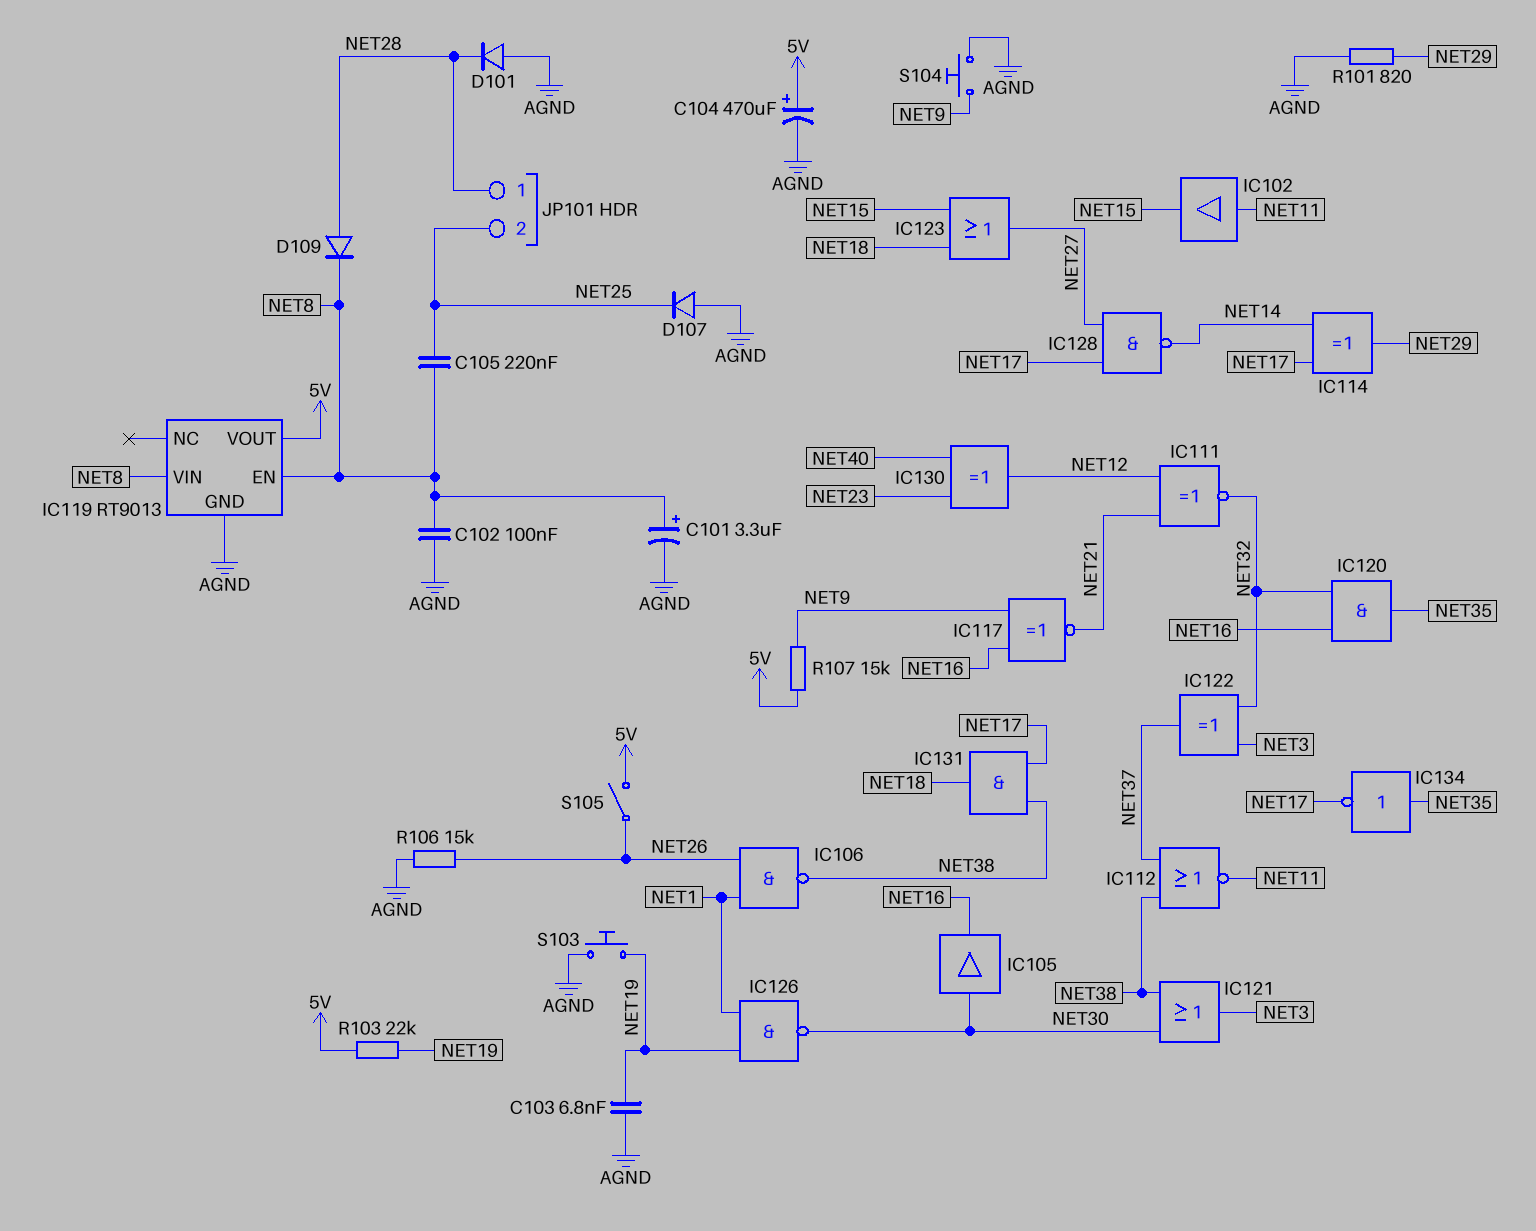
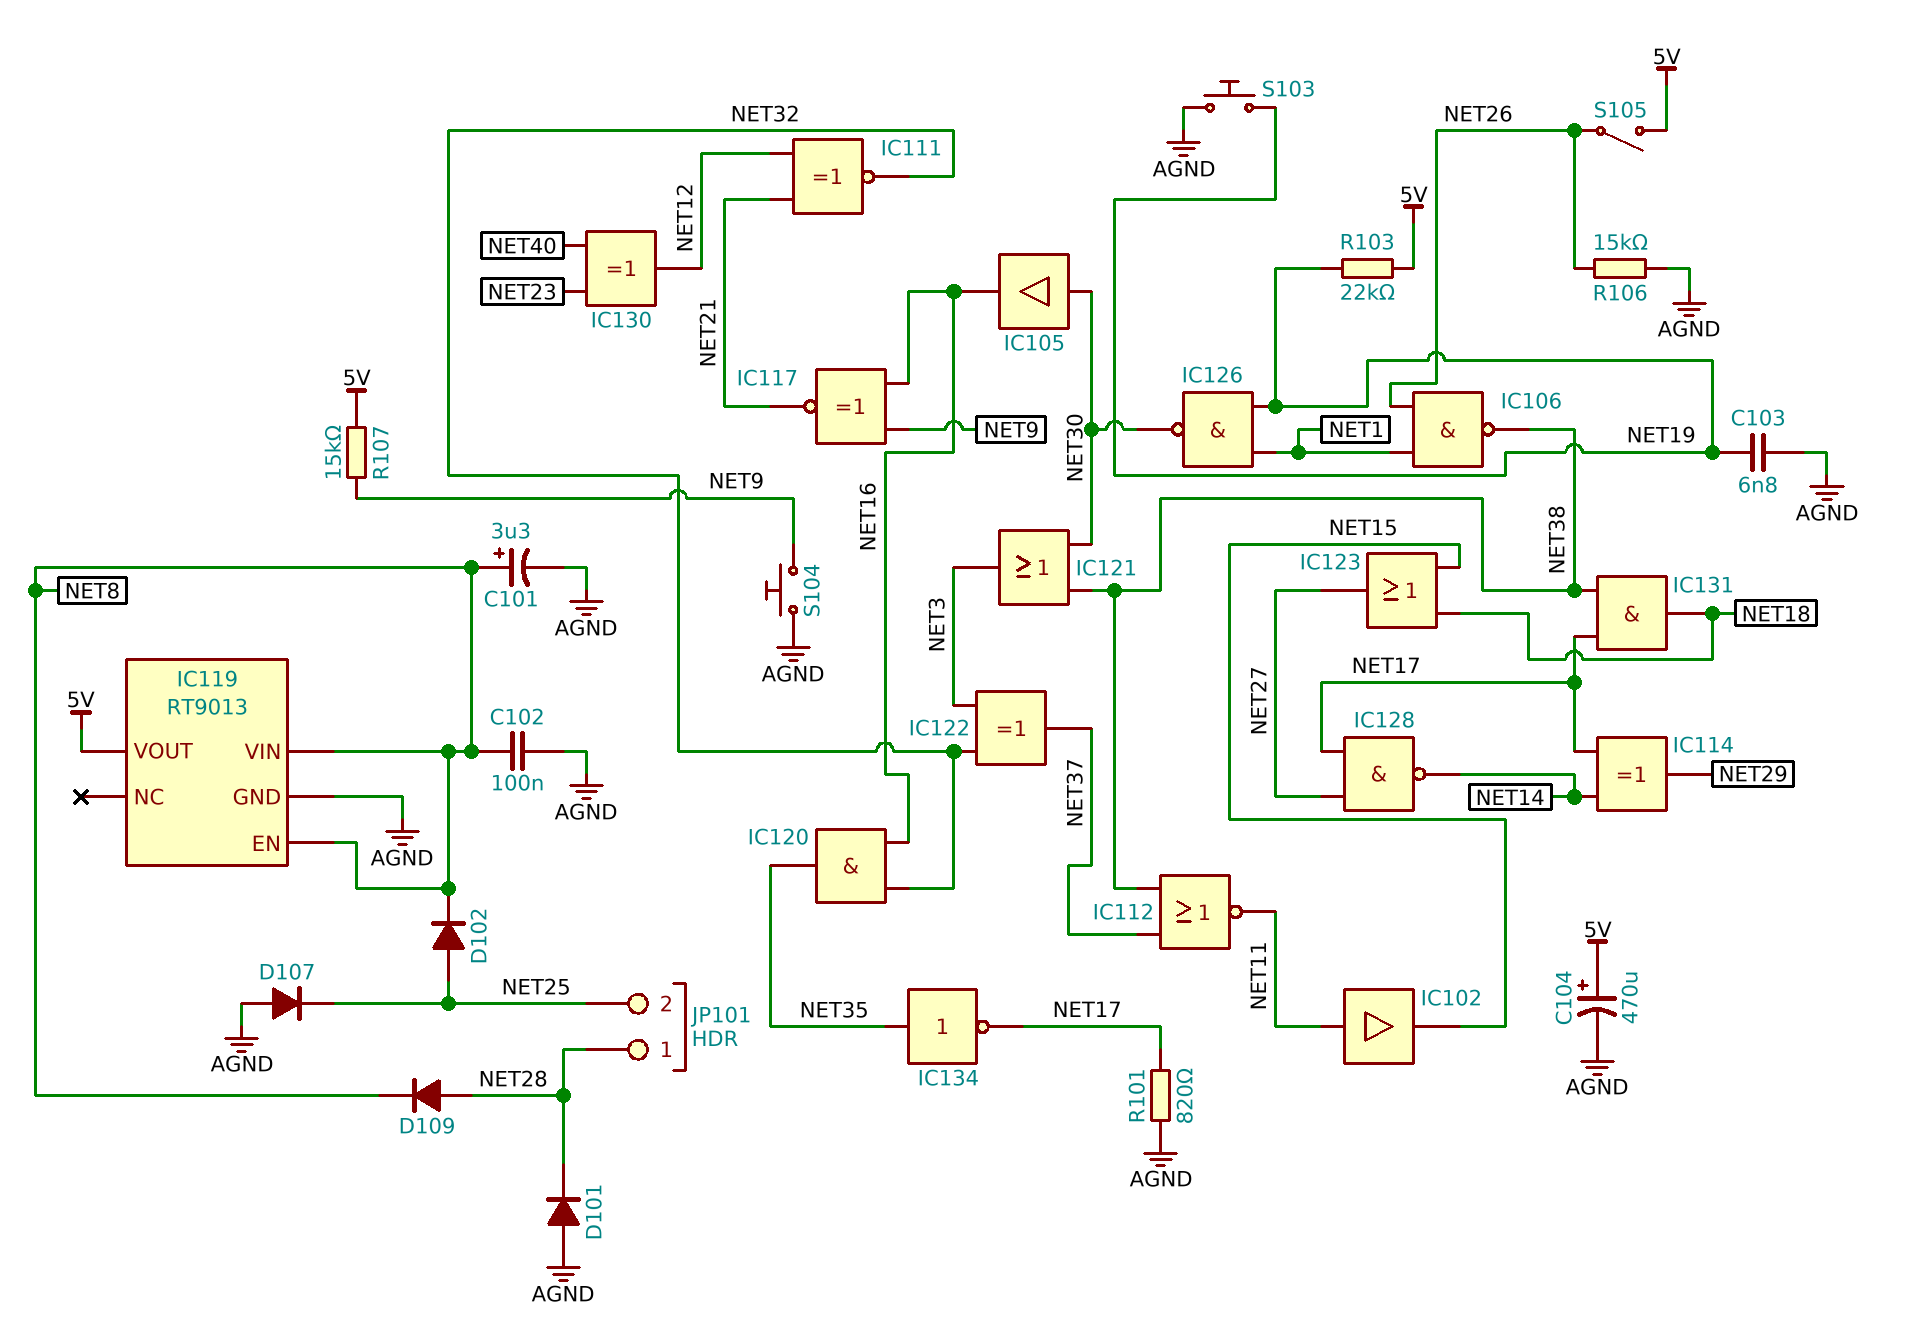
C105: 220nF (NET8, NET25) -> none
D102: none -> diode (A NET25, K NET8)
R101: 820 (AGND, NET29) -> 820 (AGND, NET17)

